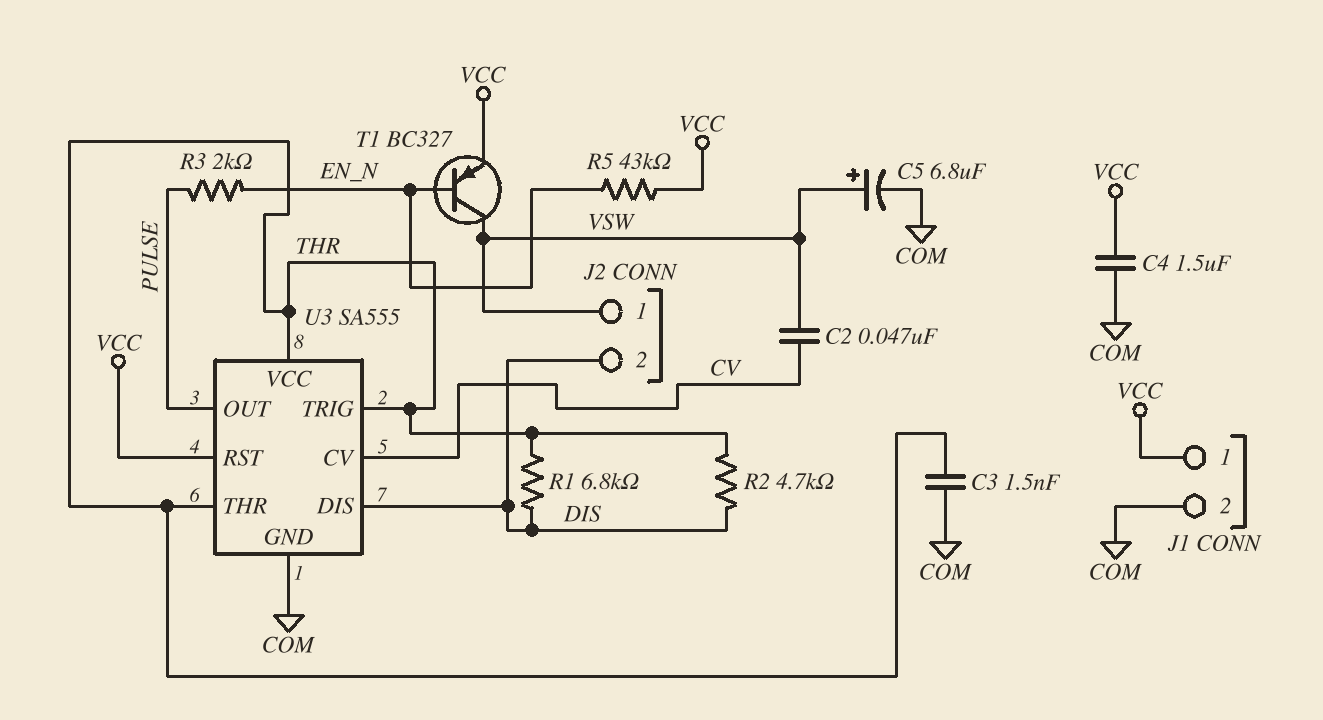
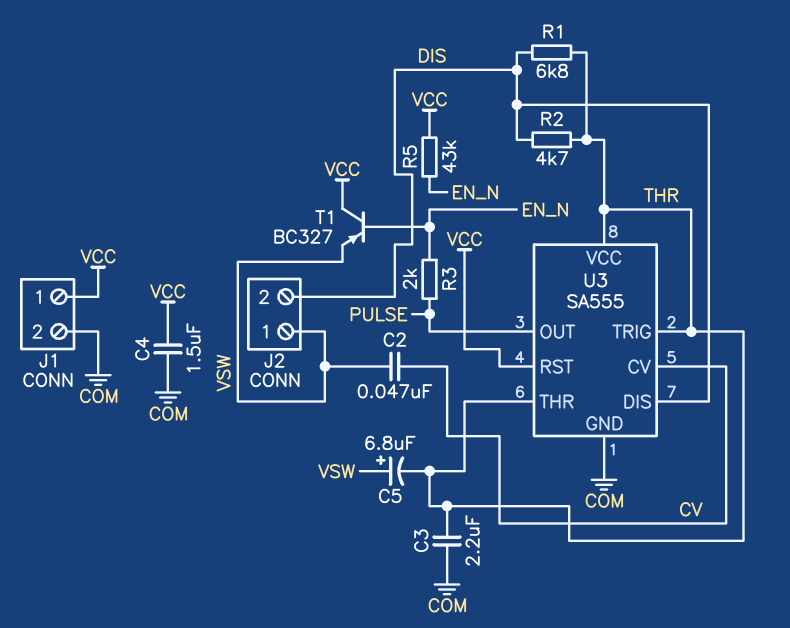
C3: 1.5nF (COM, THR) -> 2.2uF (COM, THR)
C5: 6.8uF (plus VSW, minus COM) -> 6.8uF (plus VSW, minus THR)
T1: PNP BC327 (B EN_N, C VSW, E VCC) -> PNP BC327 (B EN_N, C VCC, E VSW)

